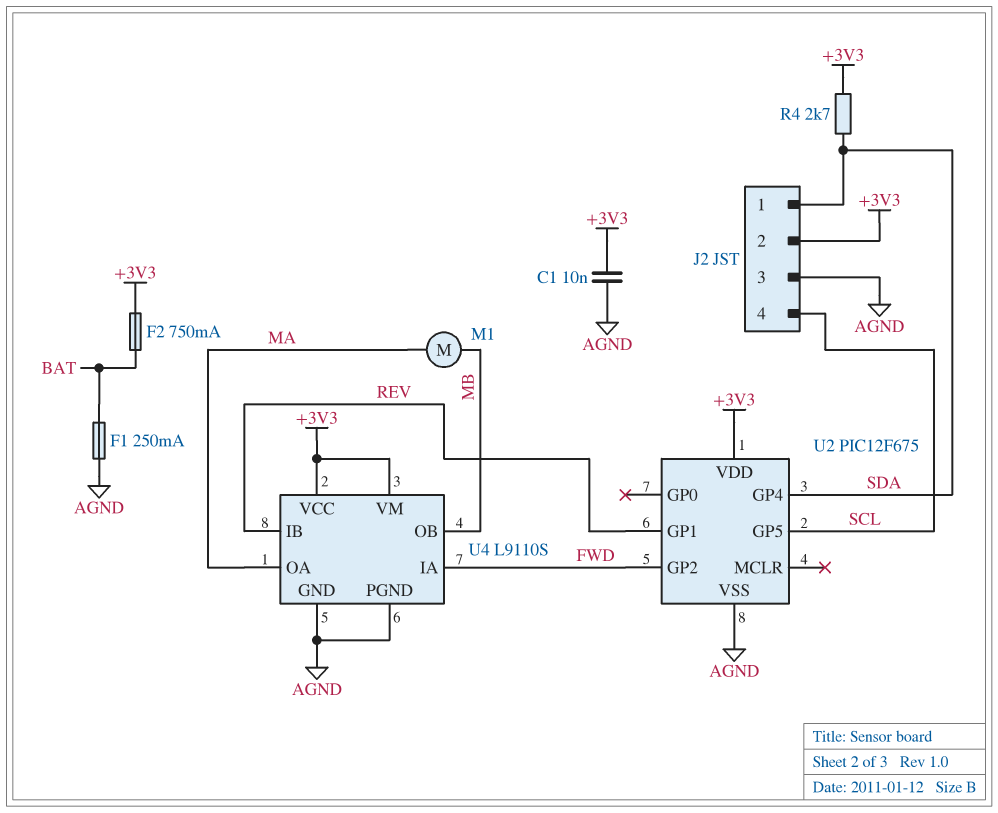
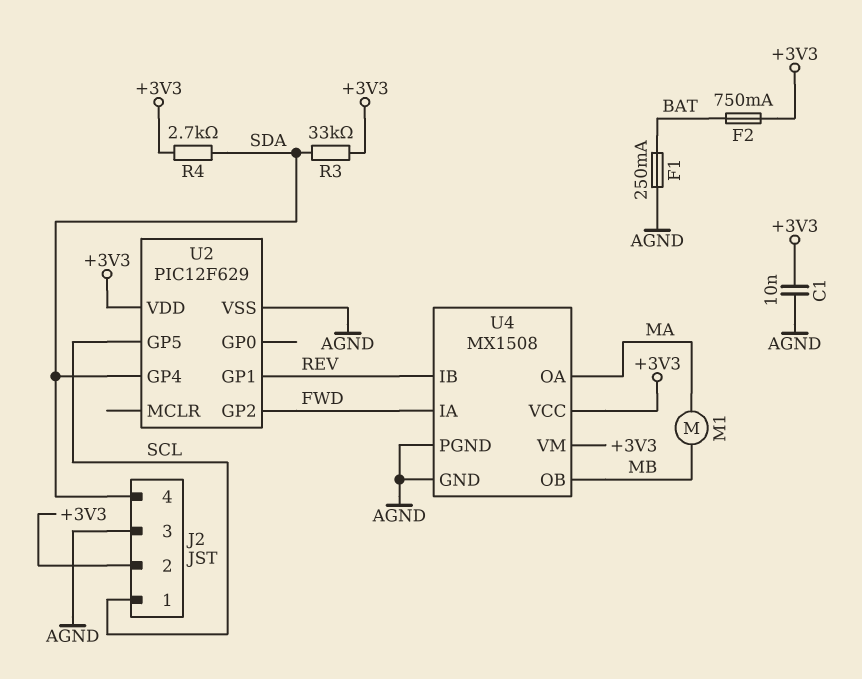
J2 pin 1: SDA -> SCL
J2 pin 4: SCL -> SDA
R3: none -> 33k (+3V3, SDA)
U2: PIC12F675 -> PIC12F629
U4: L9110S -> MX1508

